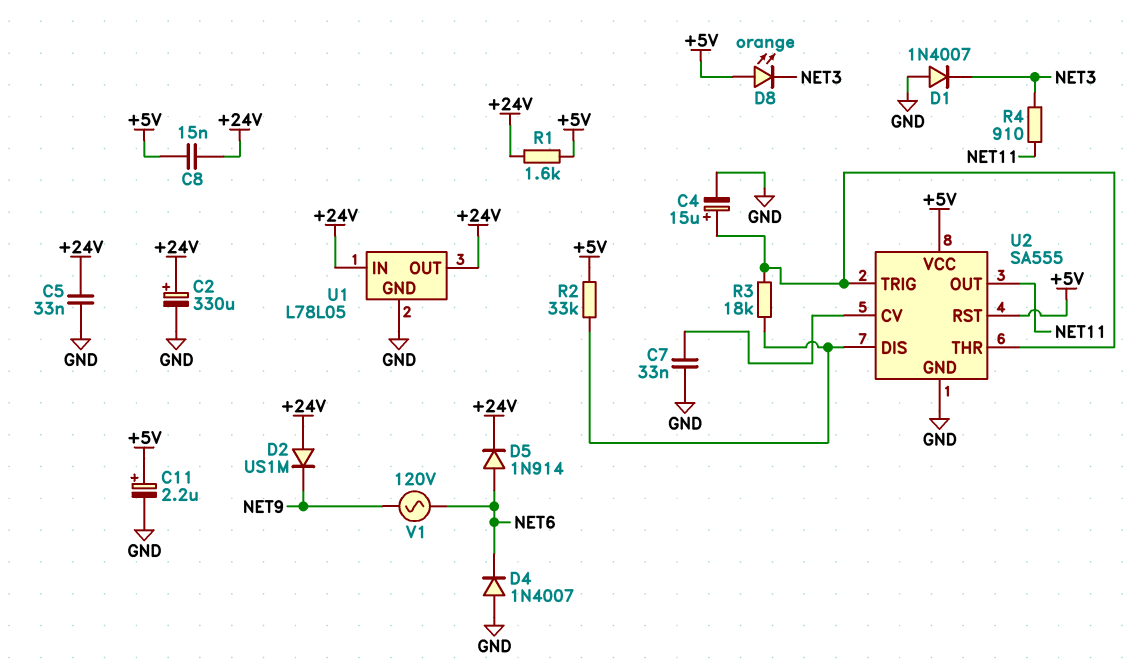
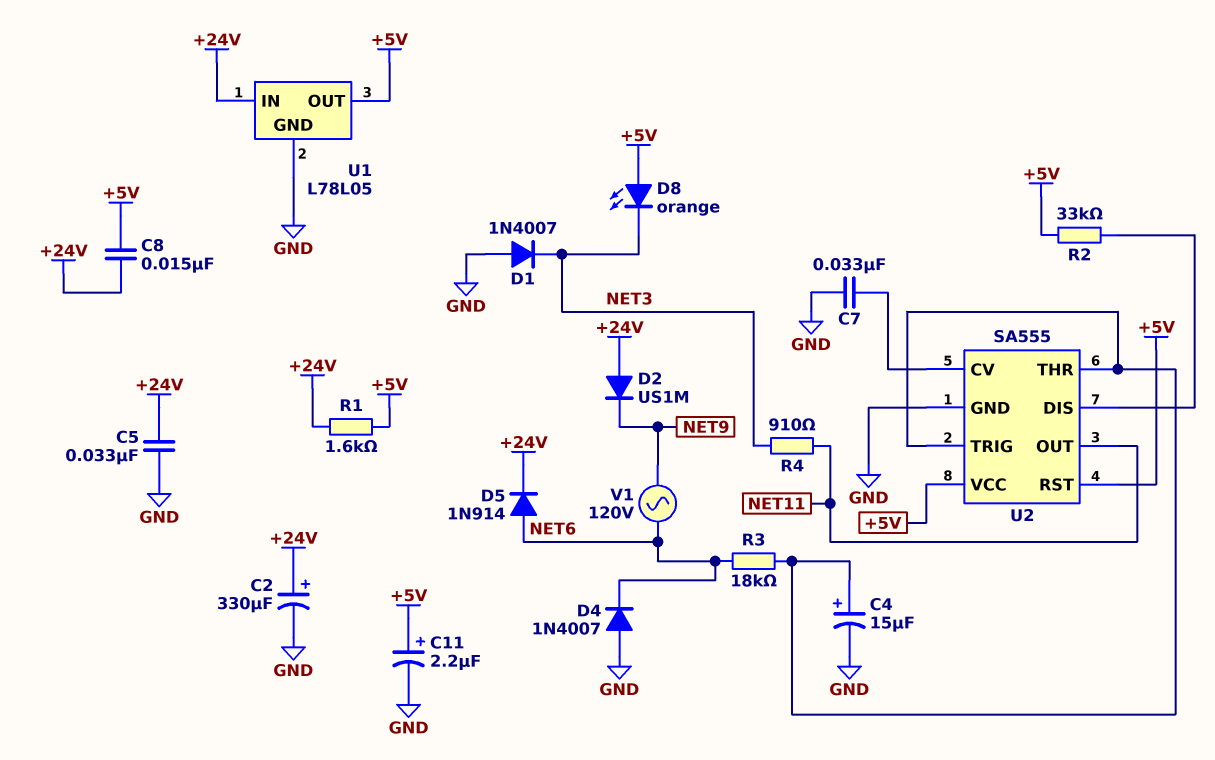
R3: 18k (U2/DIS, U2/THR) -> 18k (NET6, U2/THR)
U1 pin OUT: +24V -> +5V

